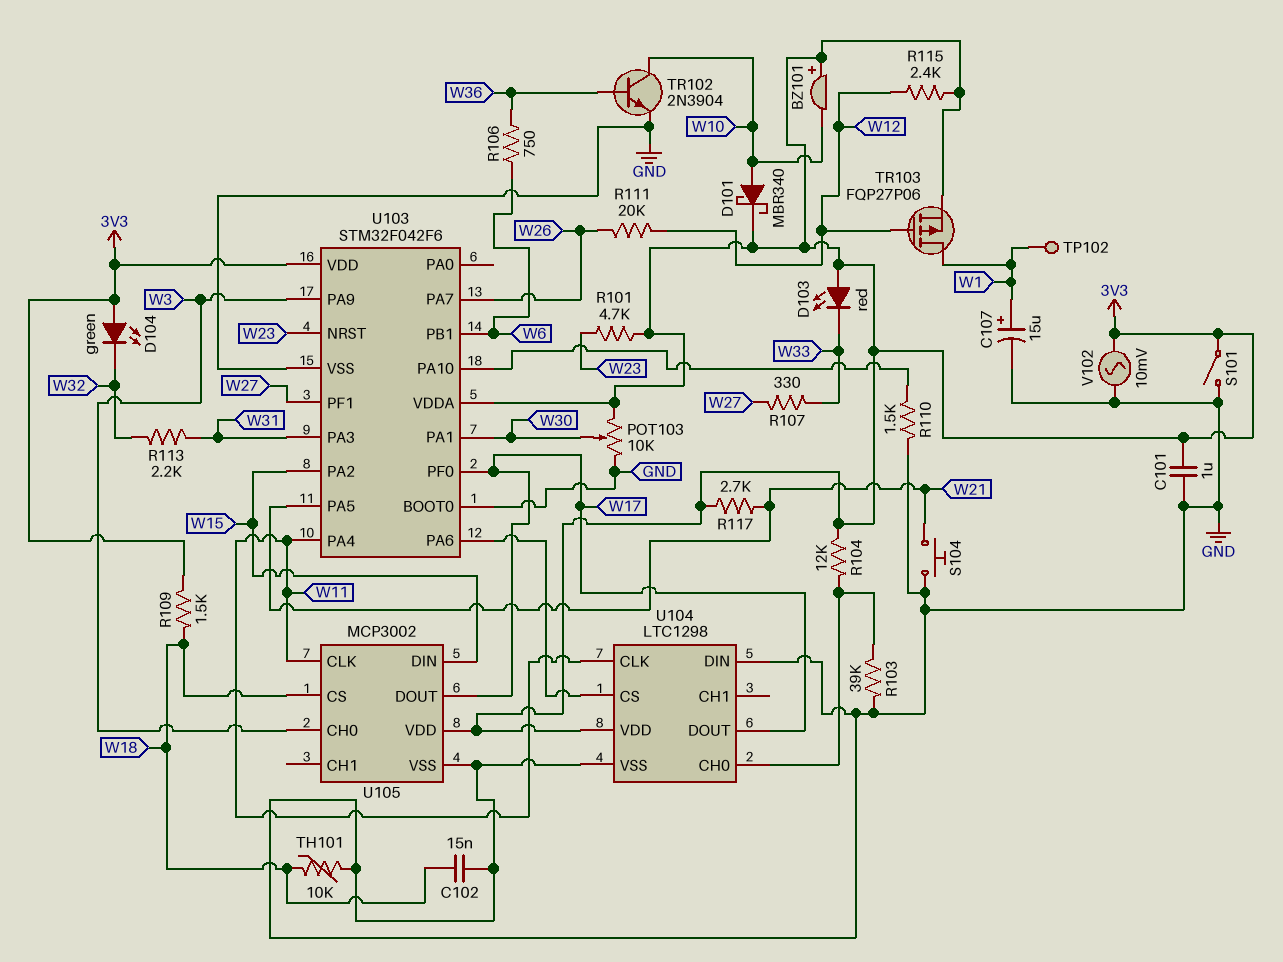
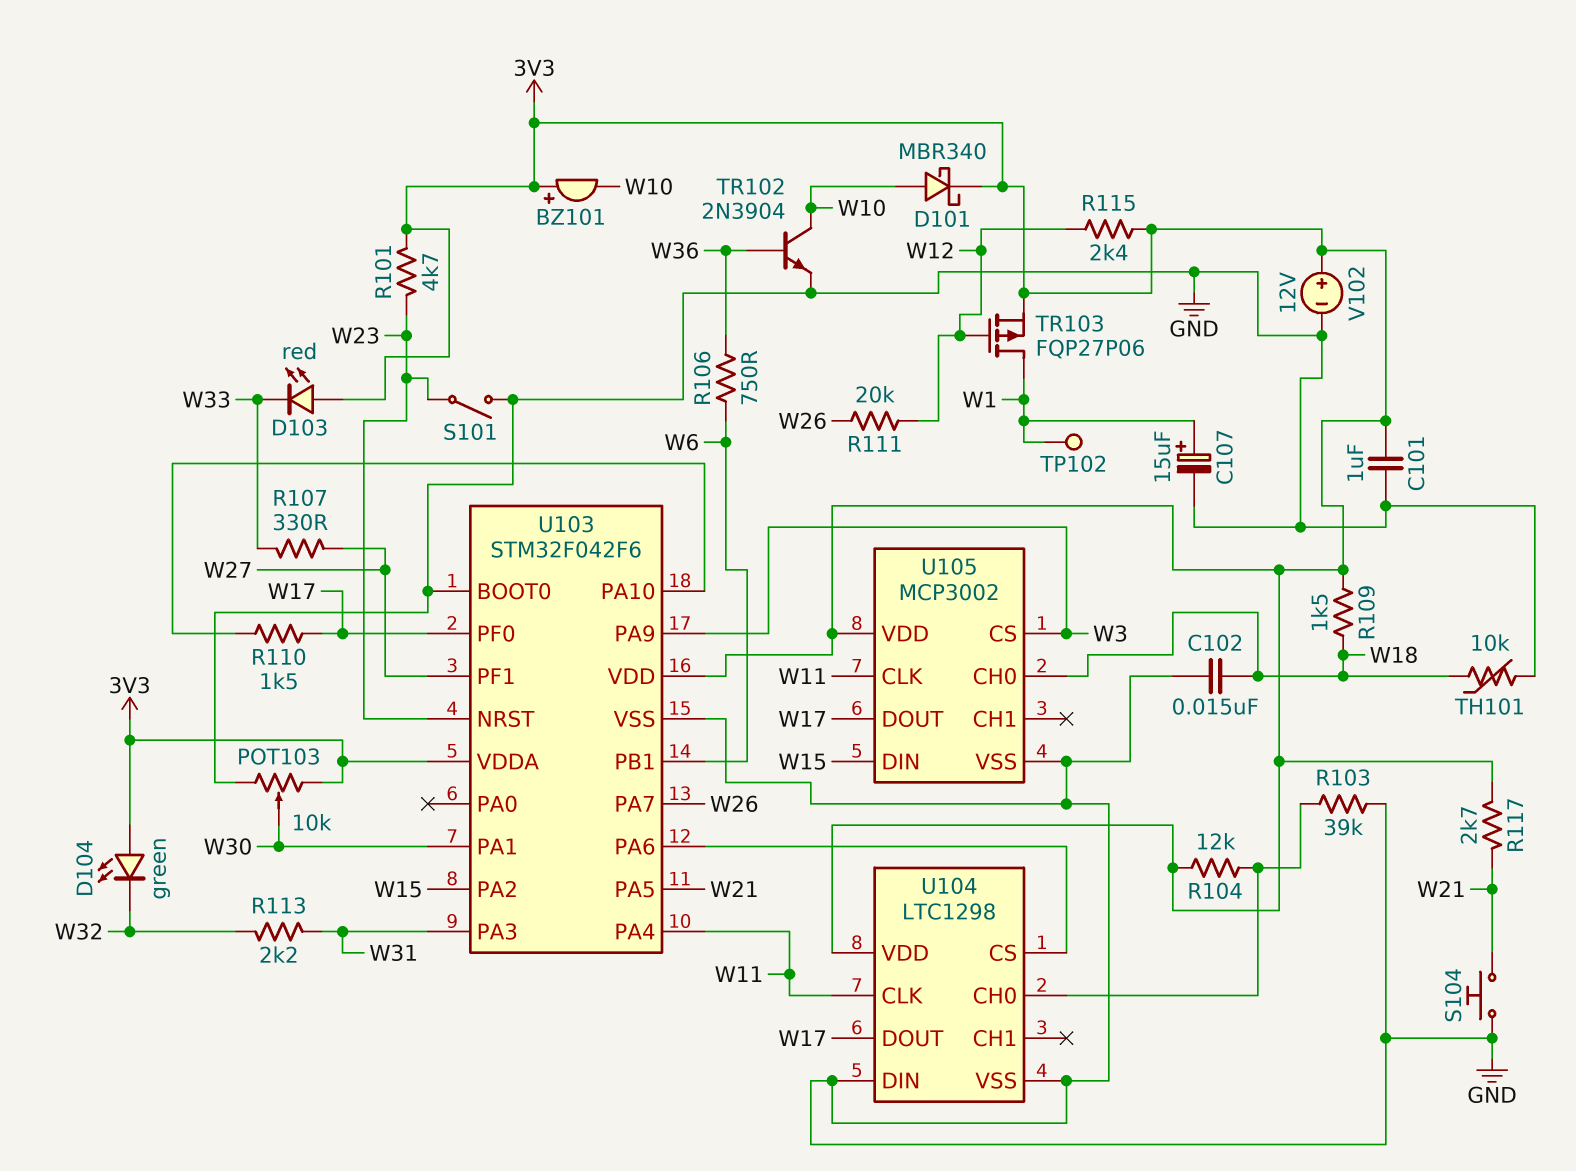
R110: 1.5k (GND, U103/PA10) -> 1.5k (U103/PA10, W17)
S101: switch (3V3, GND) -> switch (GND, W23)
U105 pin CH0: W3 -> W18
U105 pin CS: W18 -> W3
V102: AC 10mV (3V3, GND) -> 12V (plus 3V3, minus GND)

